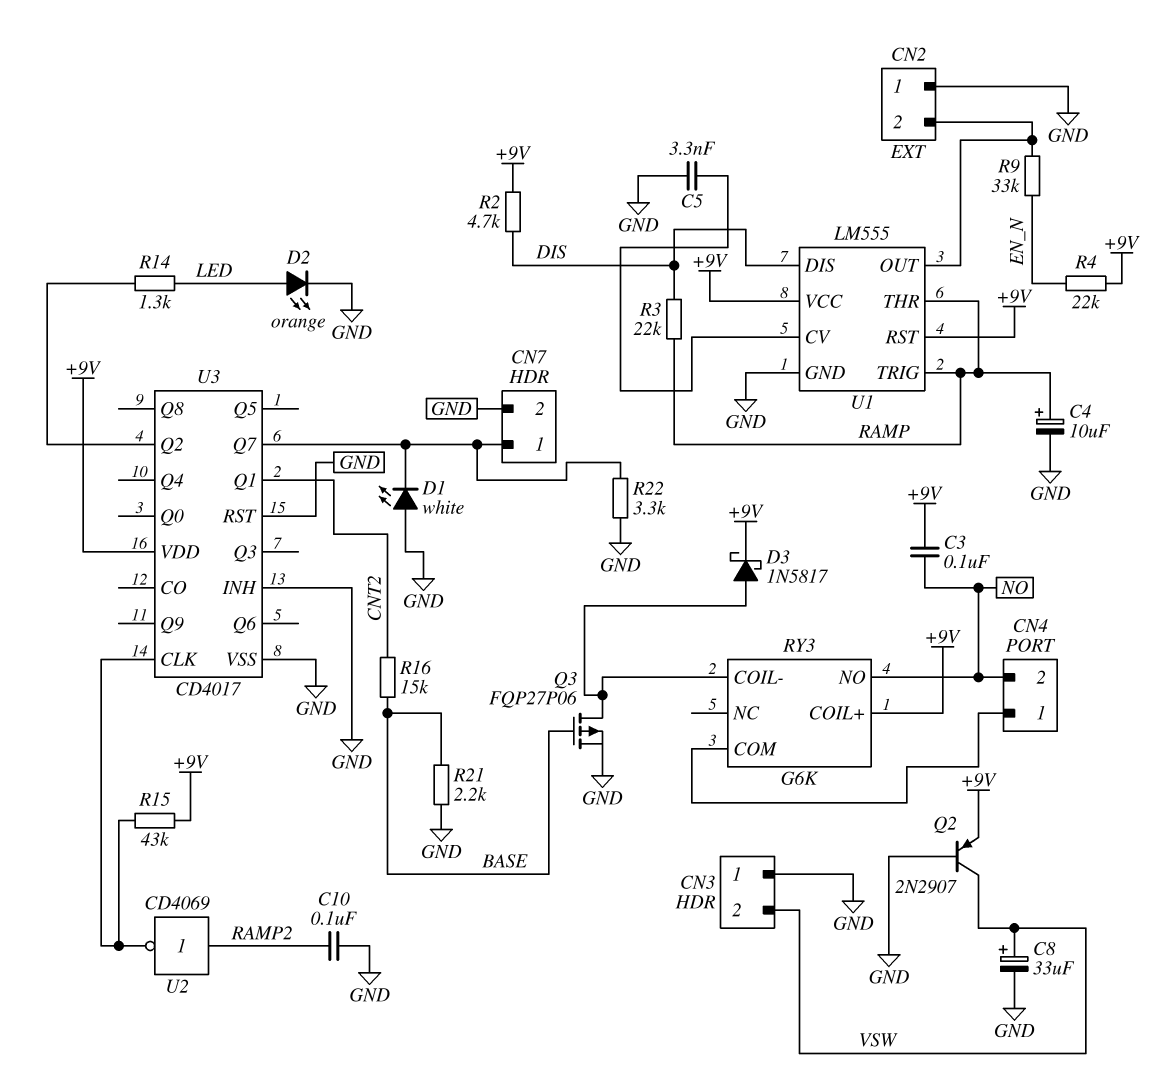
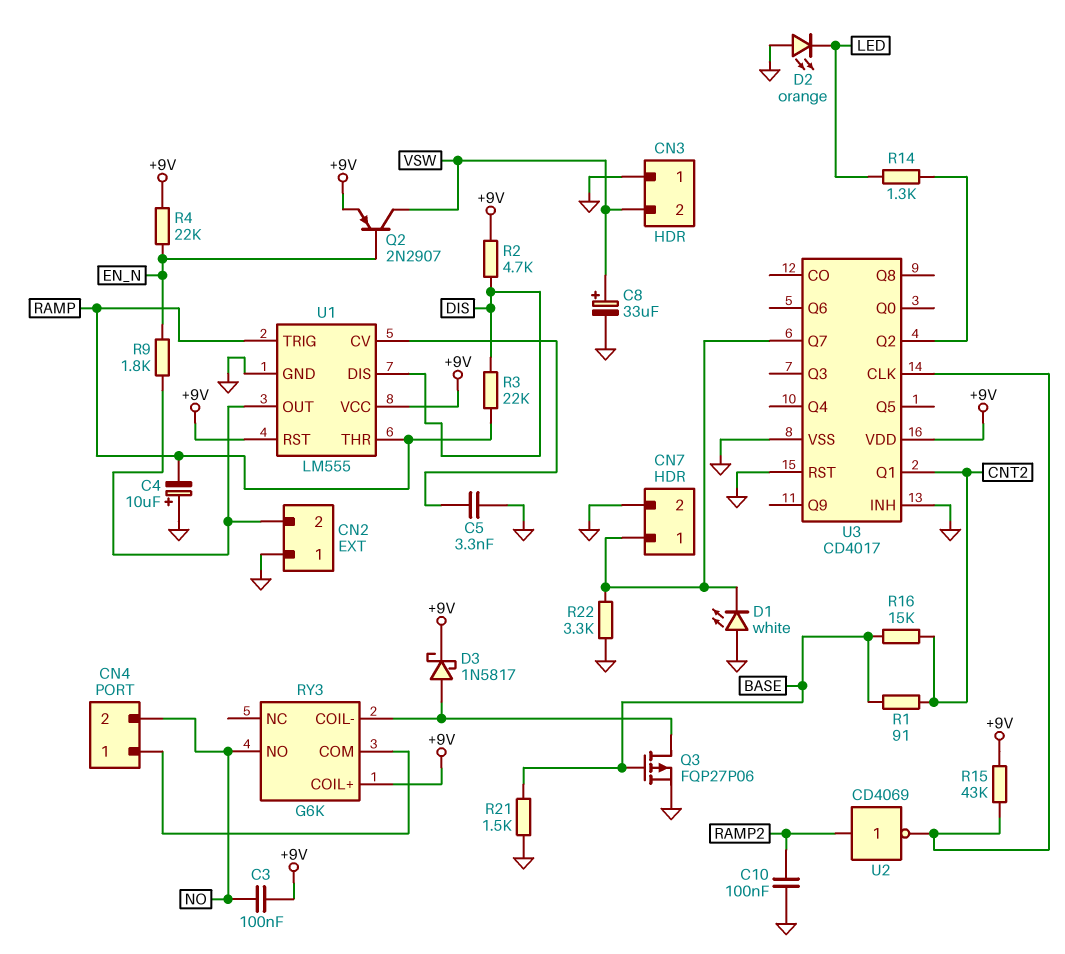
C4: 10uF (plus RAMP, minus GND) -> 10uF (plus GND, minus RAMP)
D2: LED orange (A LED, K GND) -> LED orange (A GND, K LED)
Q2: PNP 2N2907 (B GND, C VSW, E +9V) -> PNP 2N2907 (B EN_N, C VSW, E +9V)
R1: none -> 91 (BASE, CNT2)
R9: 33k (CN2/2, EN_N) -> 1.8k (CN2/2, EN_N)
R21: 2.2k (BASE, GND) -> 1.5k (BASE, GND)

